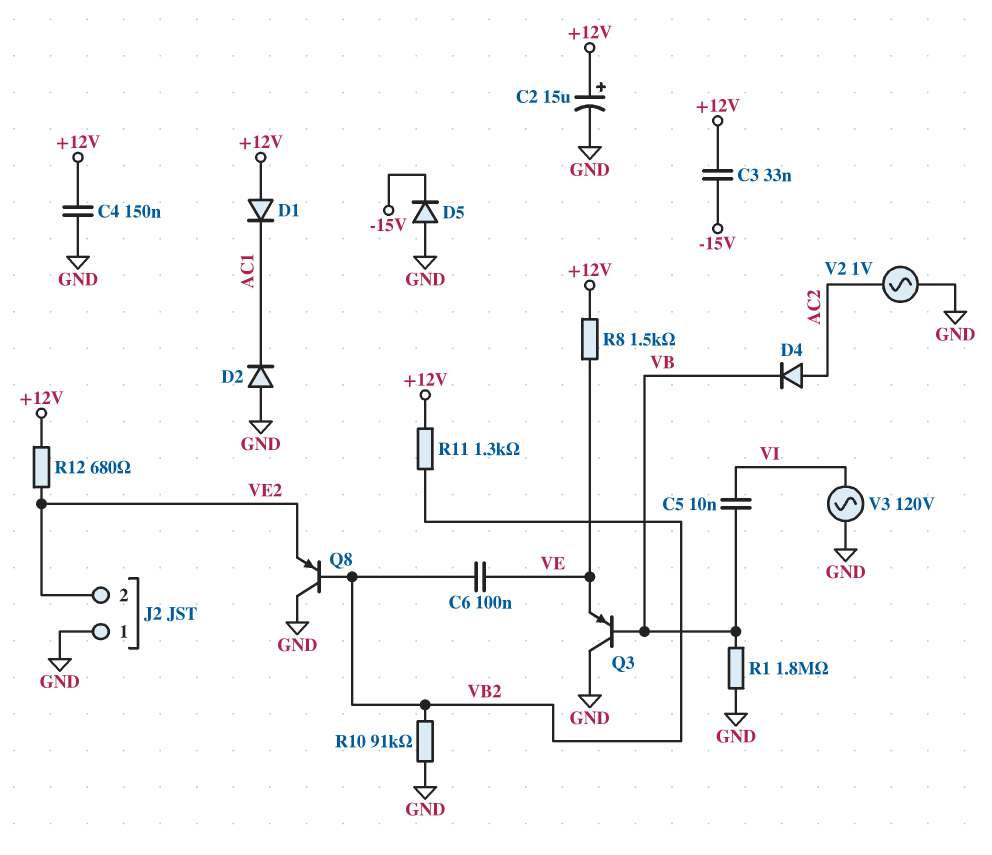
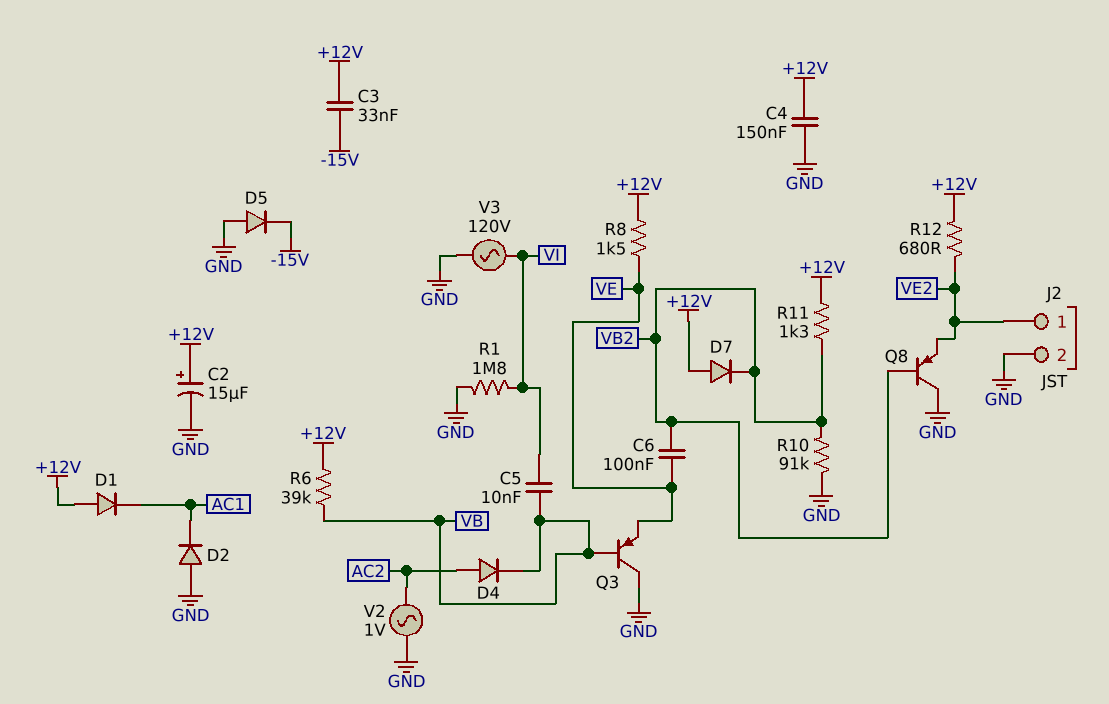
D7: none -> diode (A +12V, K VB2)
J2 pin 1: GND -> VE2
J2 pin 2: VE2 -> GND
R1: 1.8M (GND, VB) -> 1.8M (GND, VI)
R6: none -> 39k (+12V, VB)

